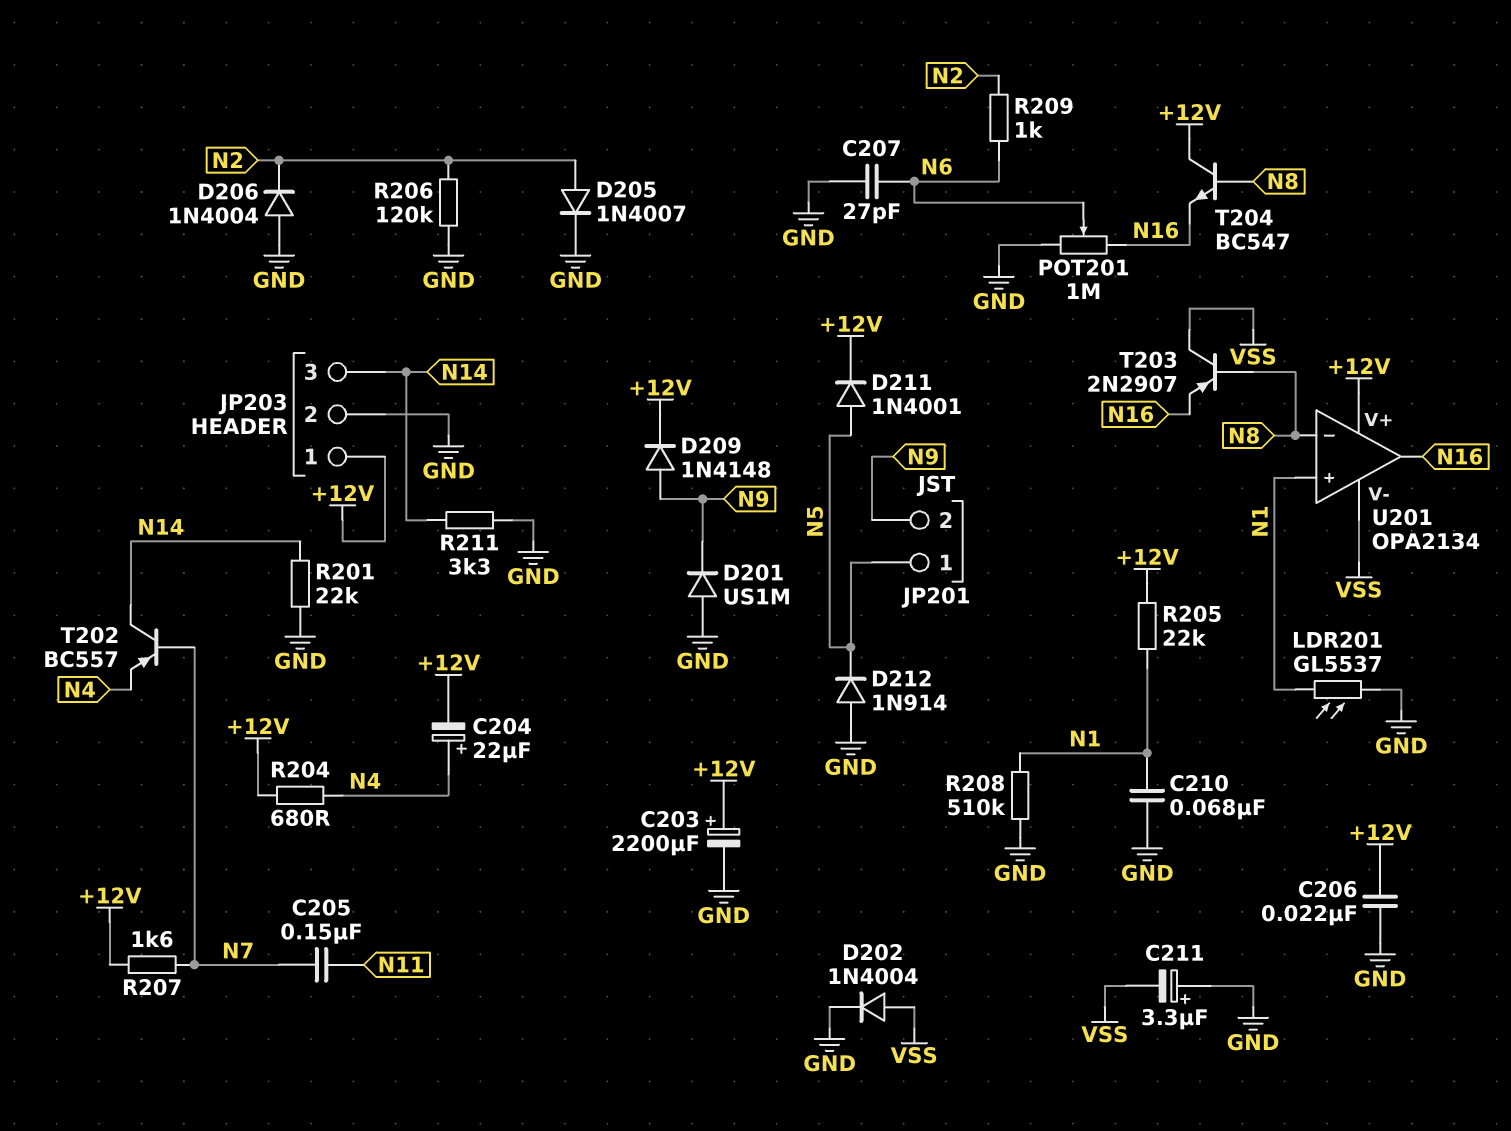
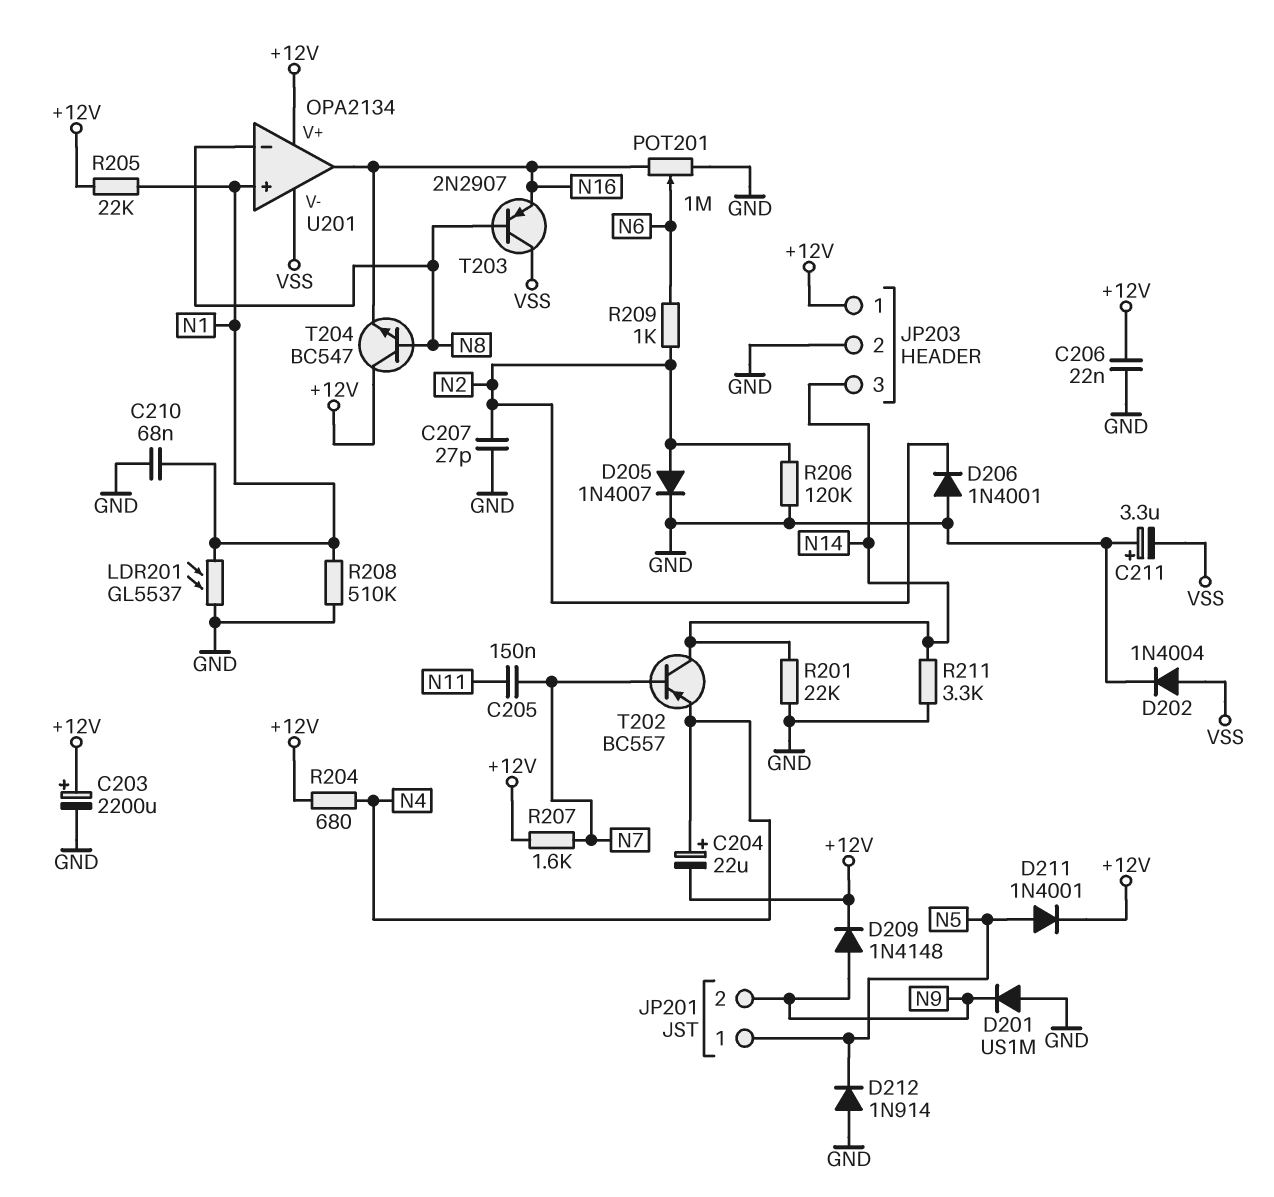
C207: 27pF (GND, N6) -> 27pF (GND, N2)
D206: diode 1N4004 (A GND, K N2) -> diode 1N4001 (A GND, K N2)

